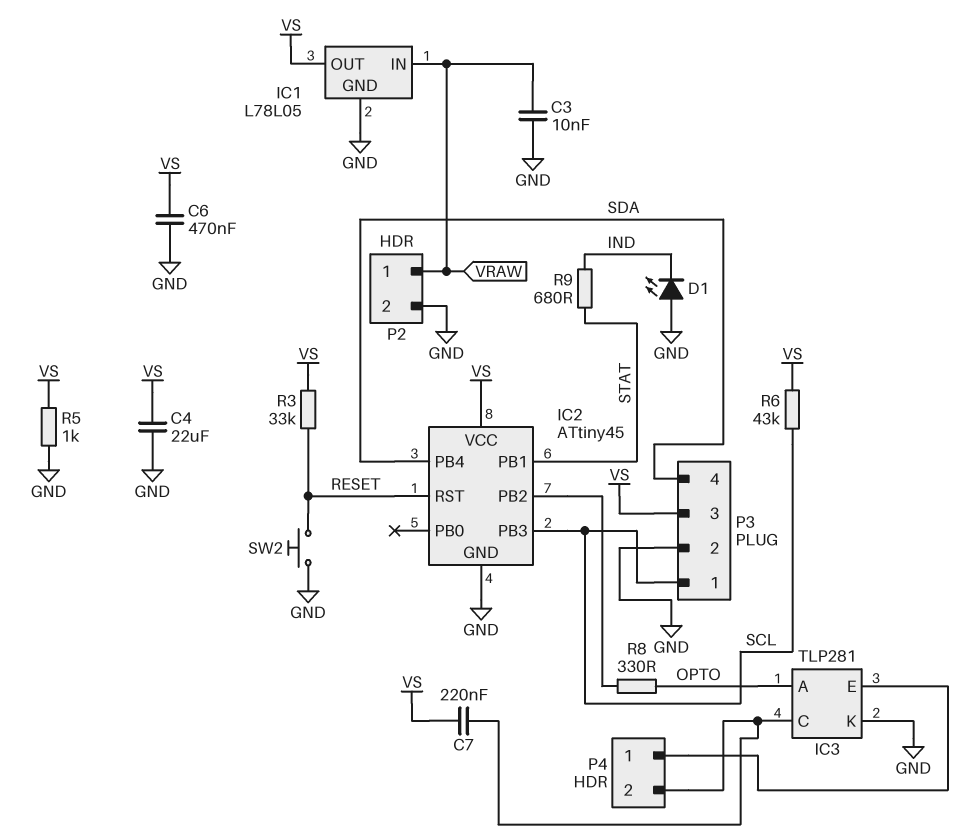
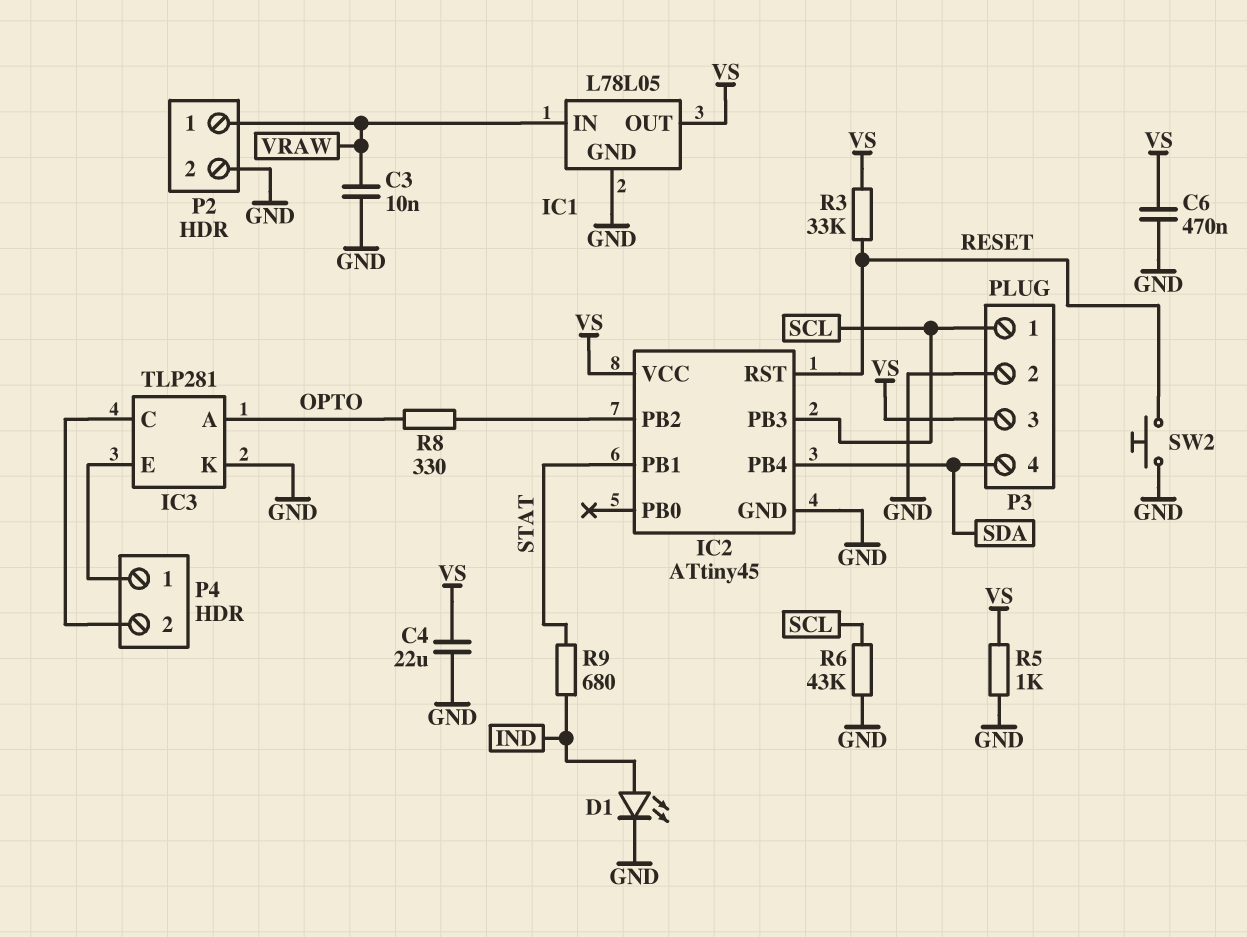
C7: 220nF (IC3/C, VS) -> none
D1: LED (A GND, K IND) -> LED (A IND, K GND)
R6: 43k (SCL, VS) -> 43k (GND, SCL)

